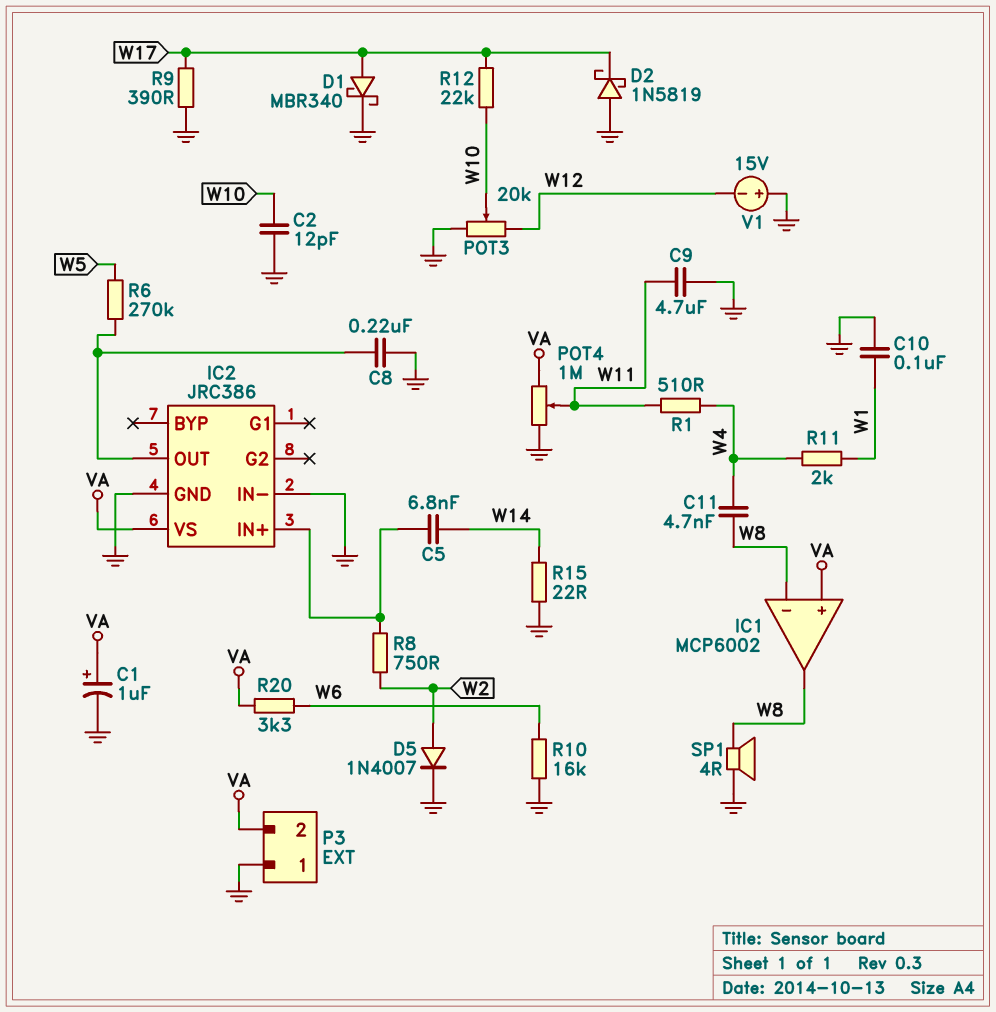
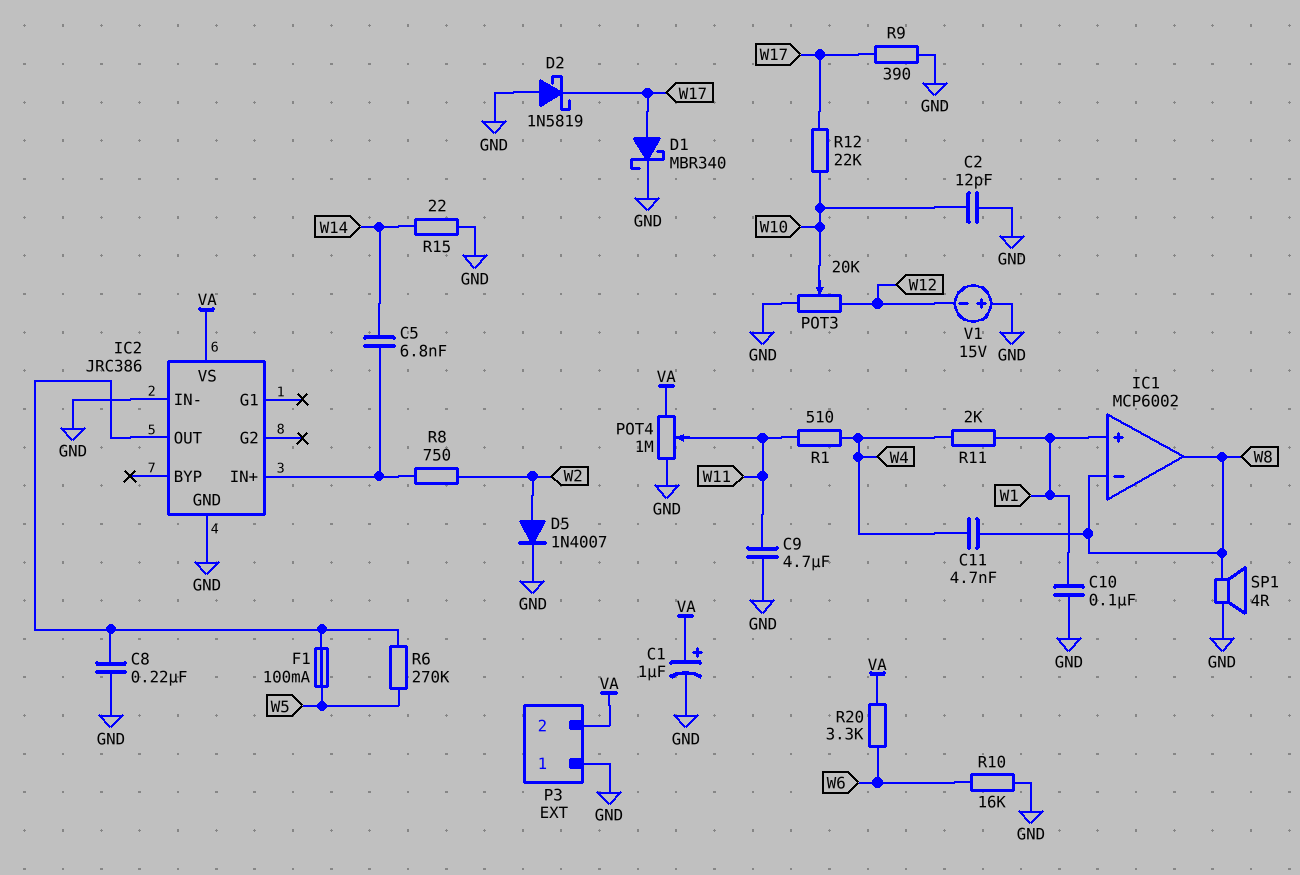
F1: none -> 100mA (IC2/OUT, W5)
IC1 pin in+: VA -> W1

